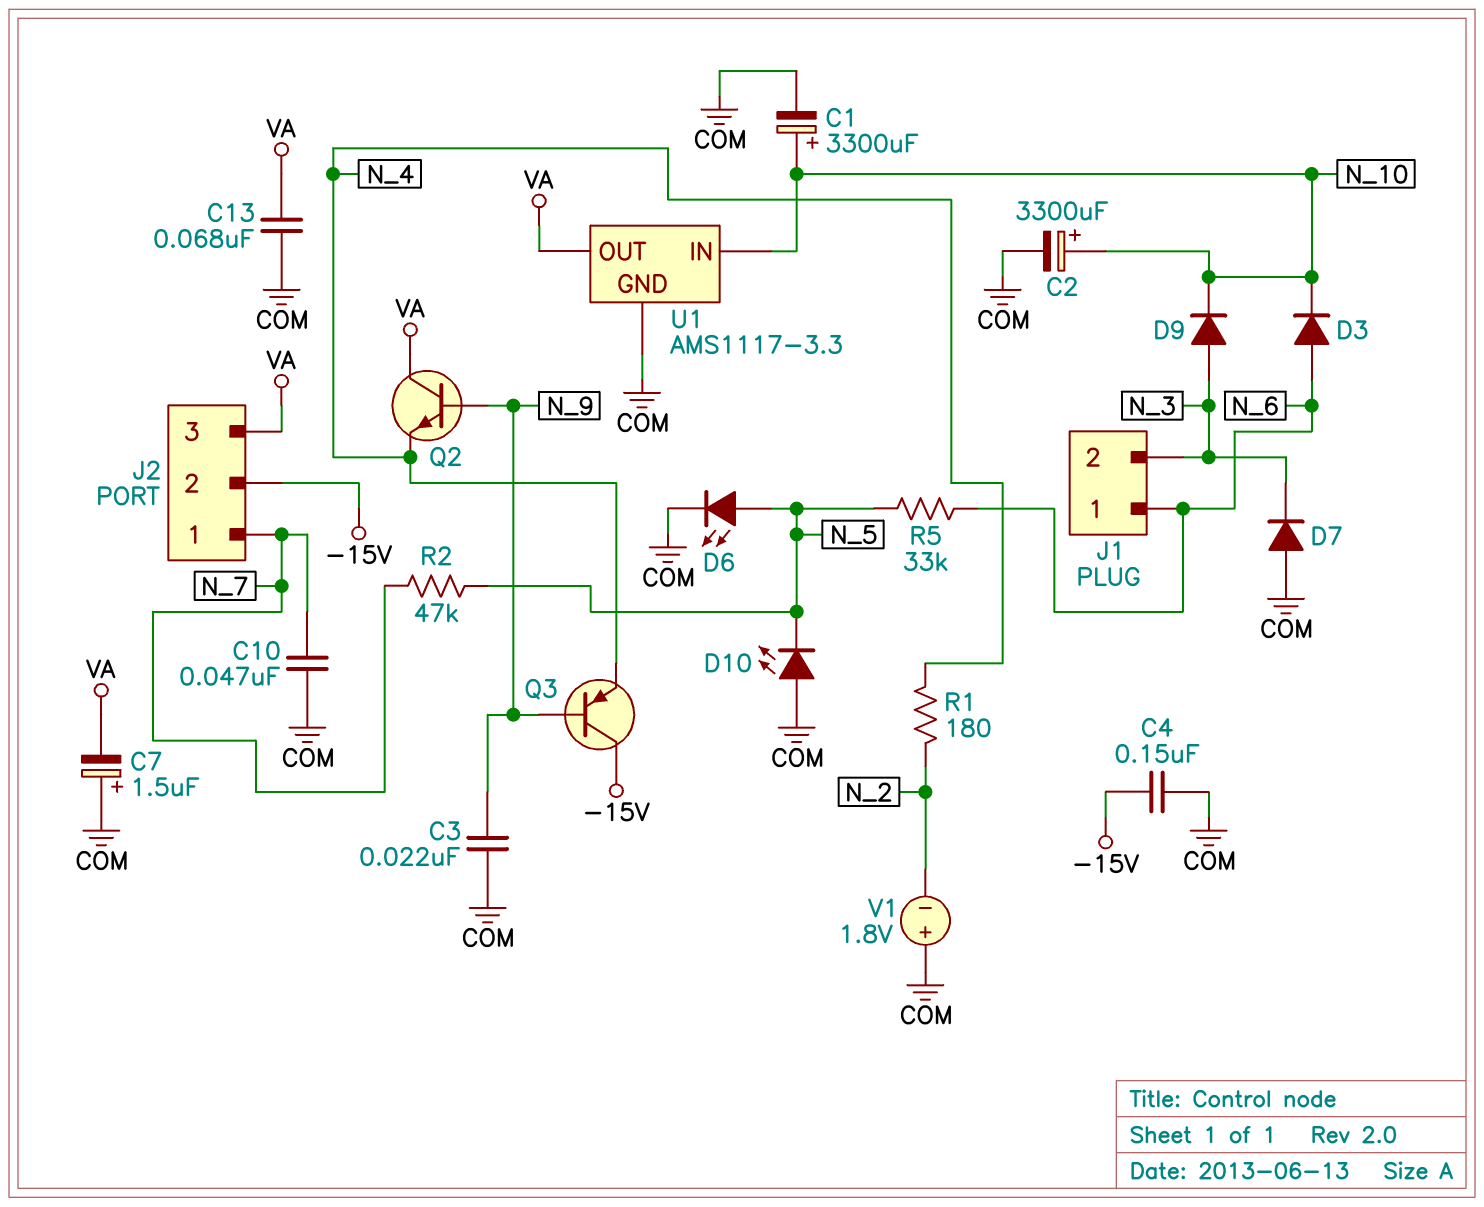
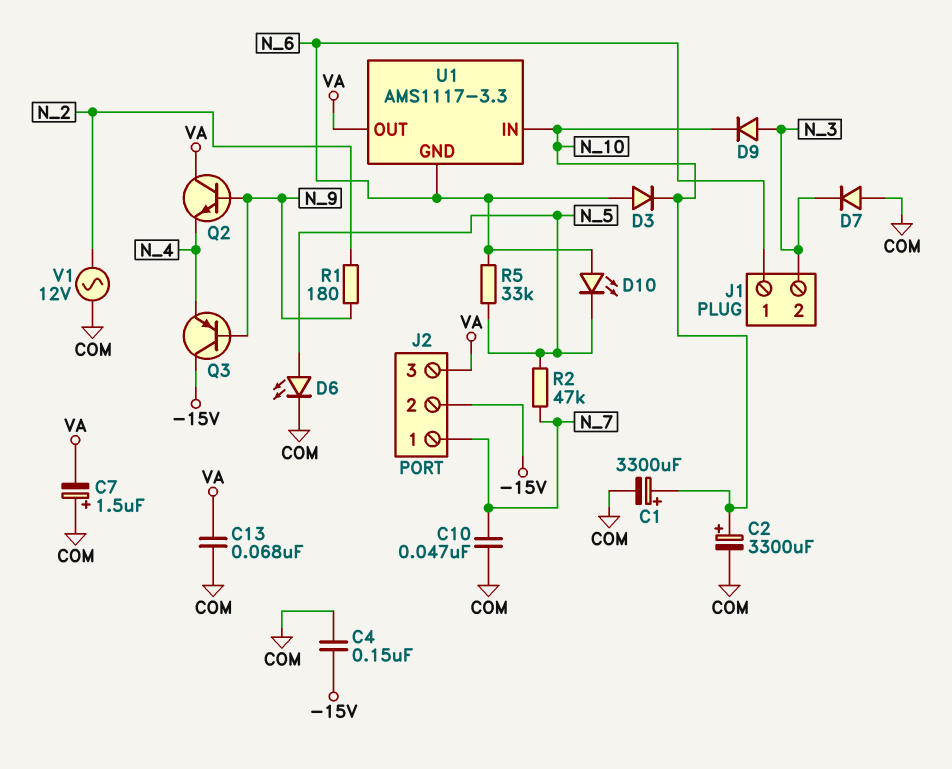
C3: 22nF (COM, N_9) -> none
D10: LED (A COM, K N_5) -> LED (A N_6, K N_5)
R1: 180 (N_2, N_4) -> 180 (N_2, N_9)
U1 pin GND: COM -> N_6
V1: 1.8V (plus COM, minus N_2) -> AC 12V (COM, N_2)

